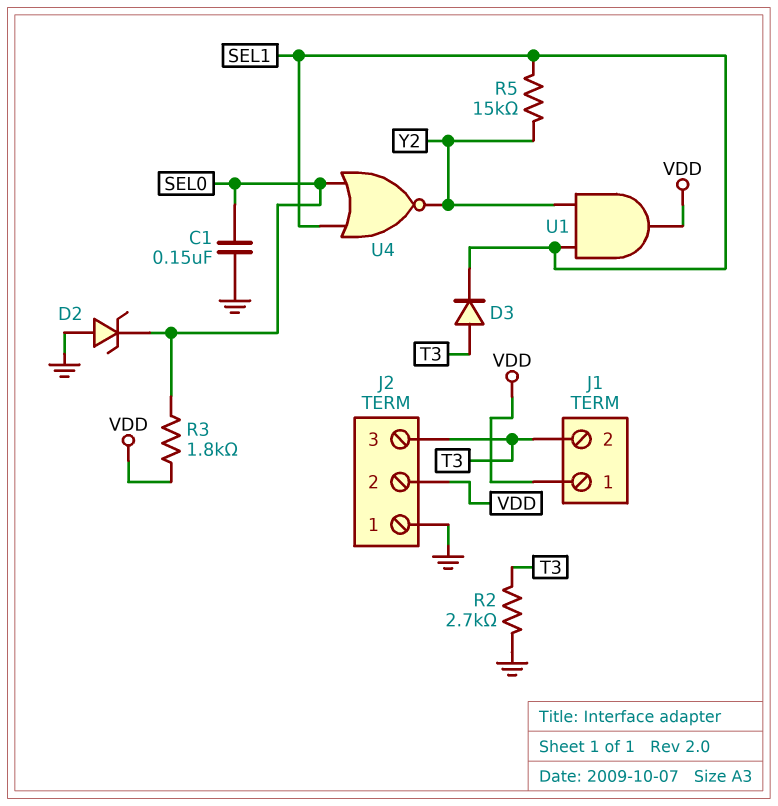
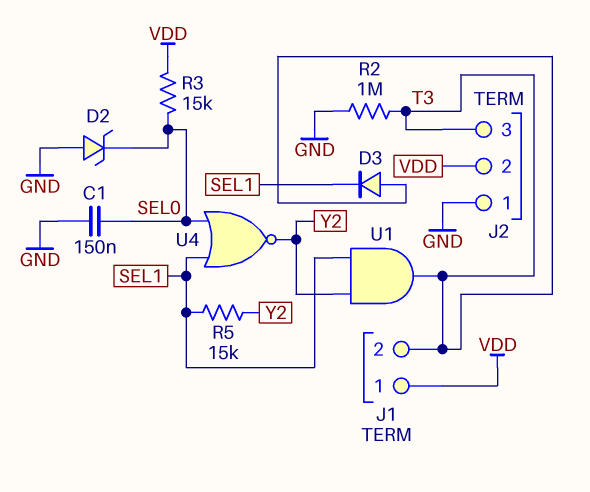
R2: 2.7k (GND, T3) -> 1M (GND, T3)
R3: 1.8k (SEL0, VDD) -> 15k (SEL0, VDD)
U1: AND (in SEL1, in Y2, out VDD) -> AND (in SEL1, in Y2, out T3)

